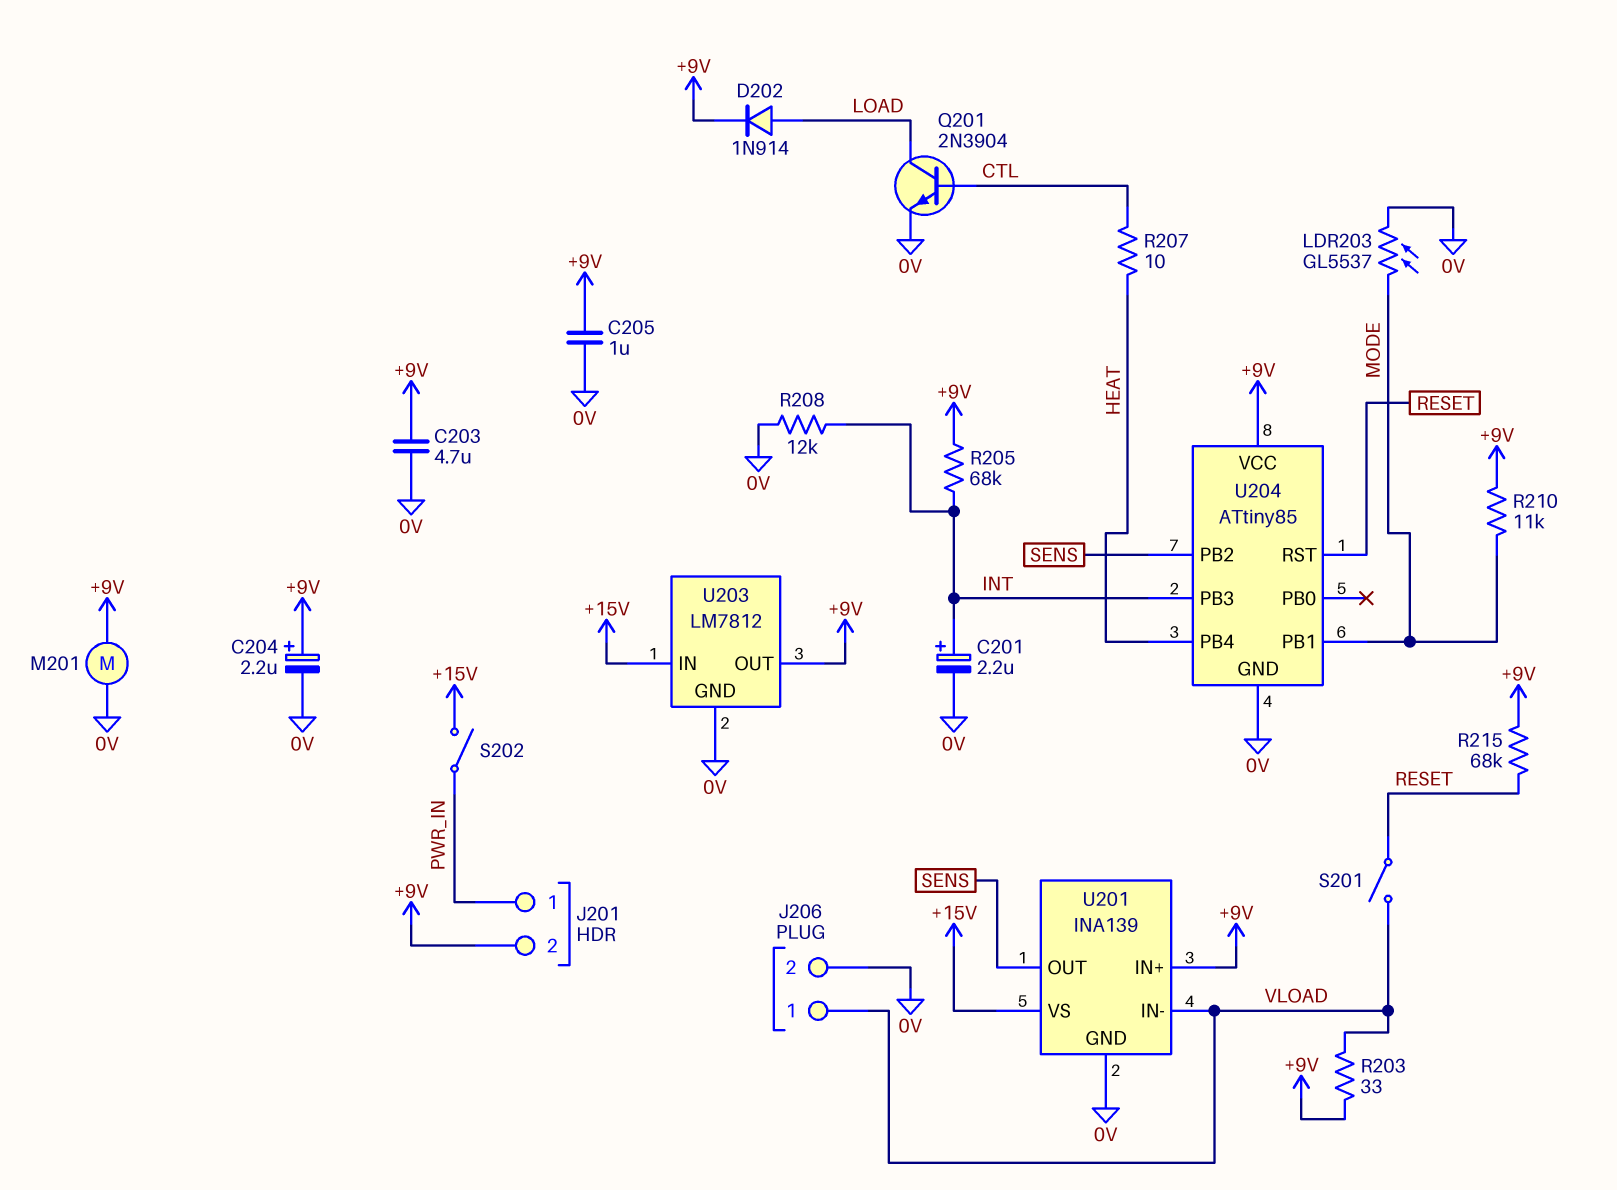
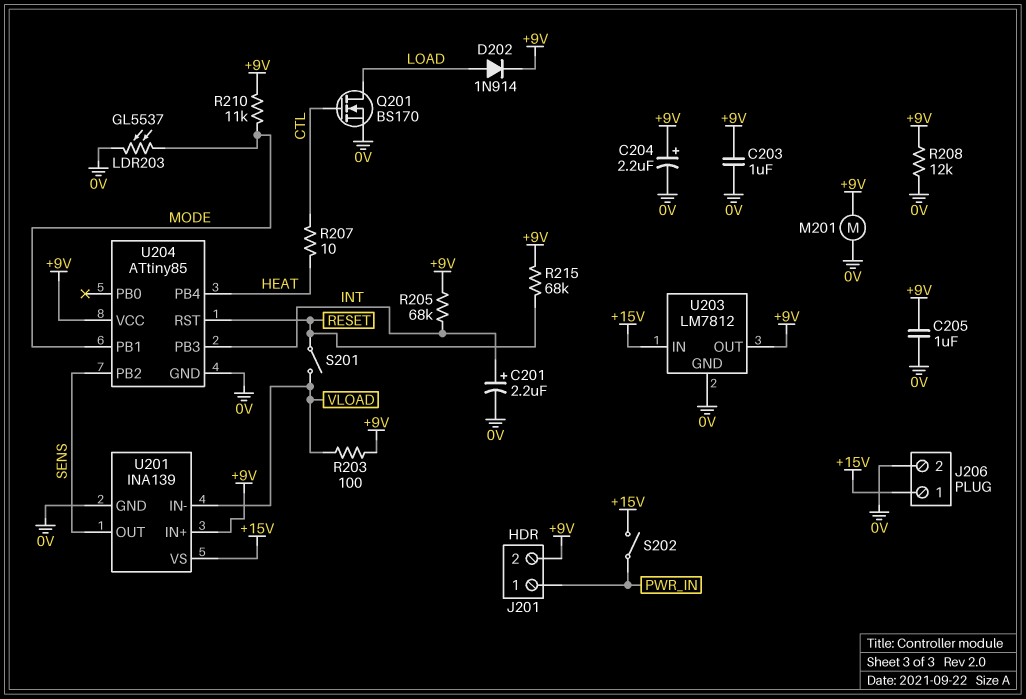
C203: 4.7uF (+9V, 0V) -> 1uF (+9V, 0V)
J206 pin 1: VLOAD -> +15V
Q201: NPN 2N3904 (B CTL, C LOAD, E 0V) -> NMOS BS170 (G CTL, D LOAD, S 0V)
R203: 33 (+9V, VLOAD) -> 100 (+9V, VLOAD)
R208: 12k (0V, INT) -> 12k (+9V, 0V)

